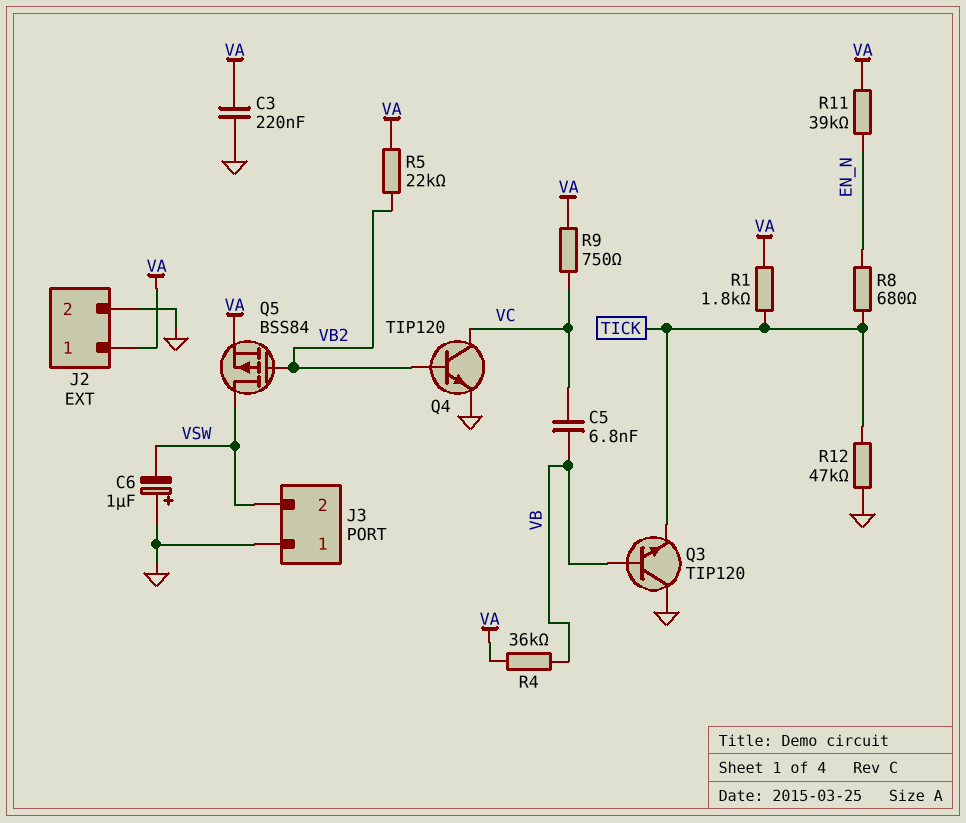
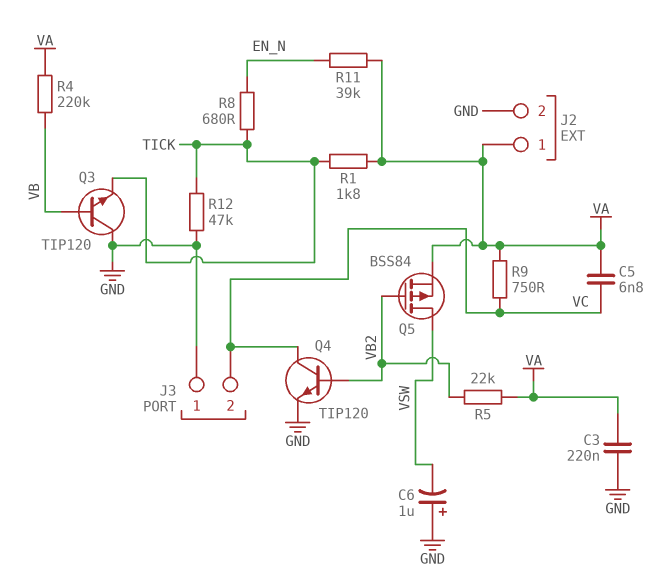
C5: 6.8nF (VB, VC) -> 6.8nF (VA, VC)
J3 pin 2: VSW -> VC
R4: 36k (VA, VB) -> 220k (VA, VB)

